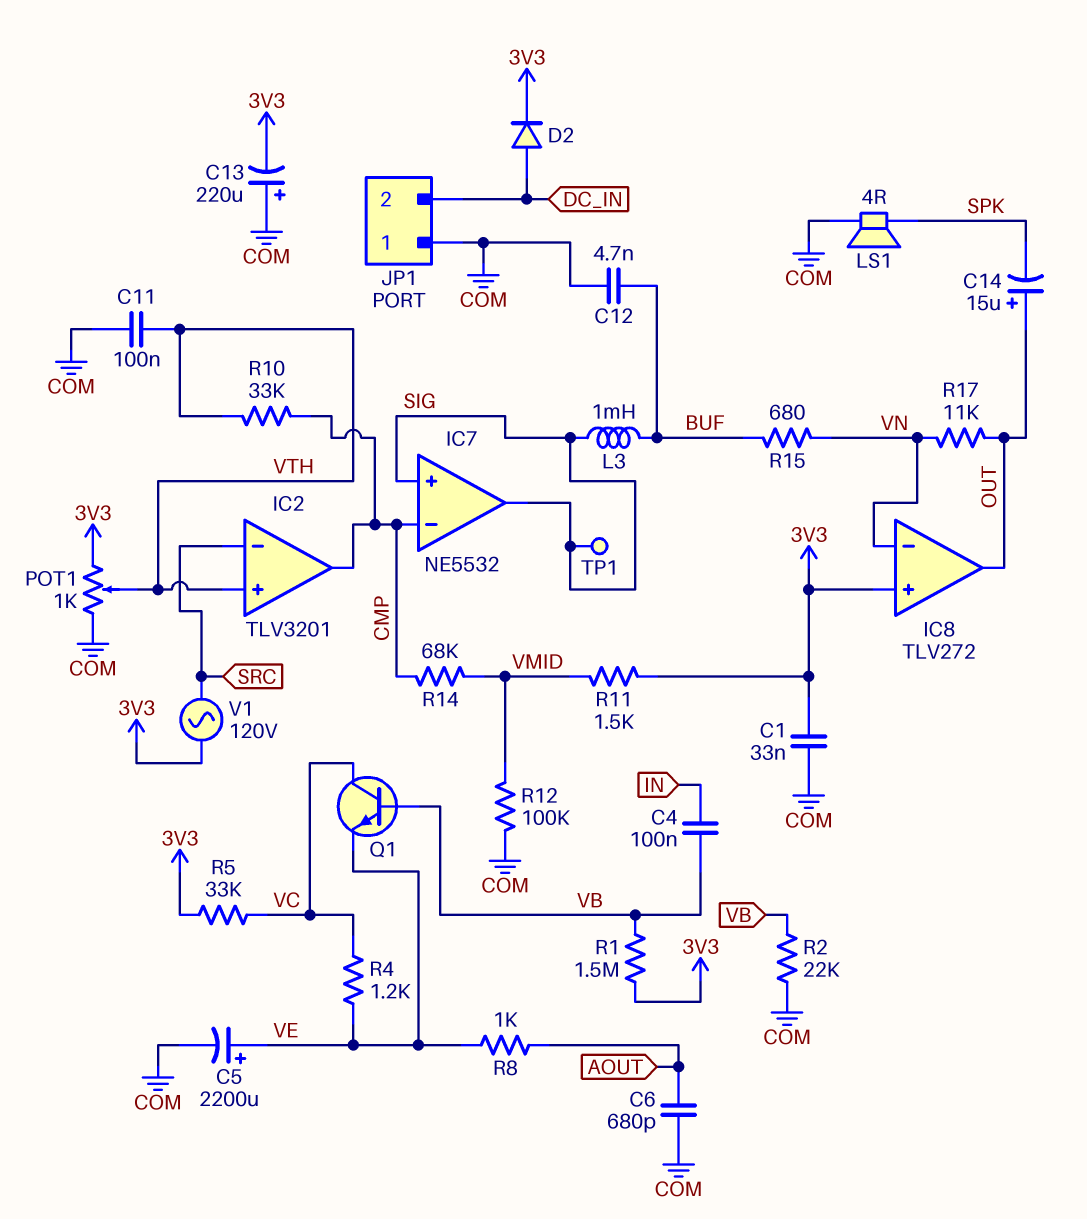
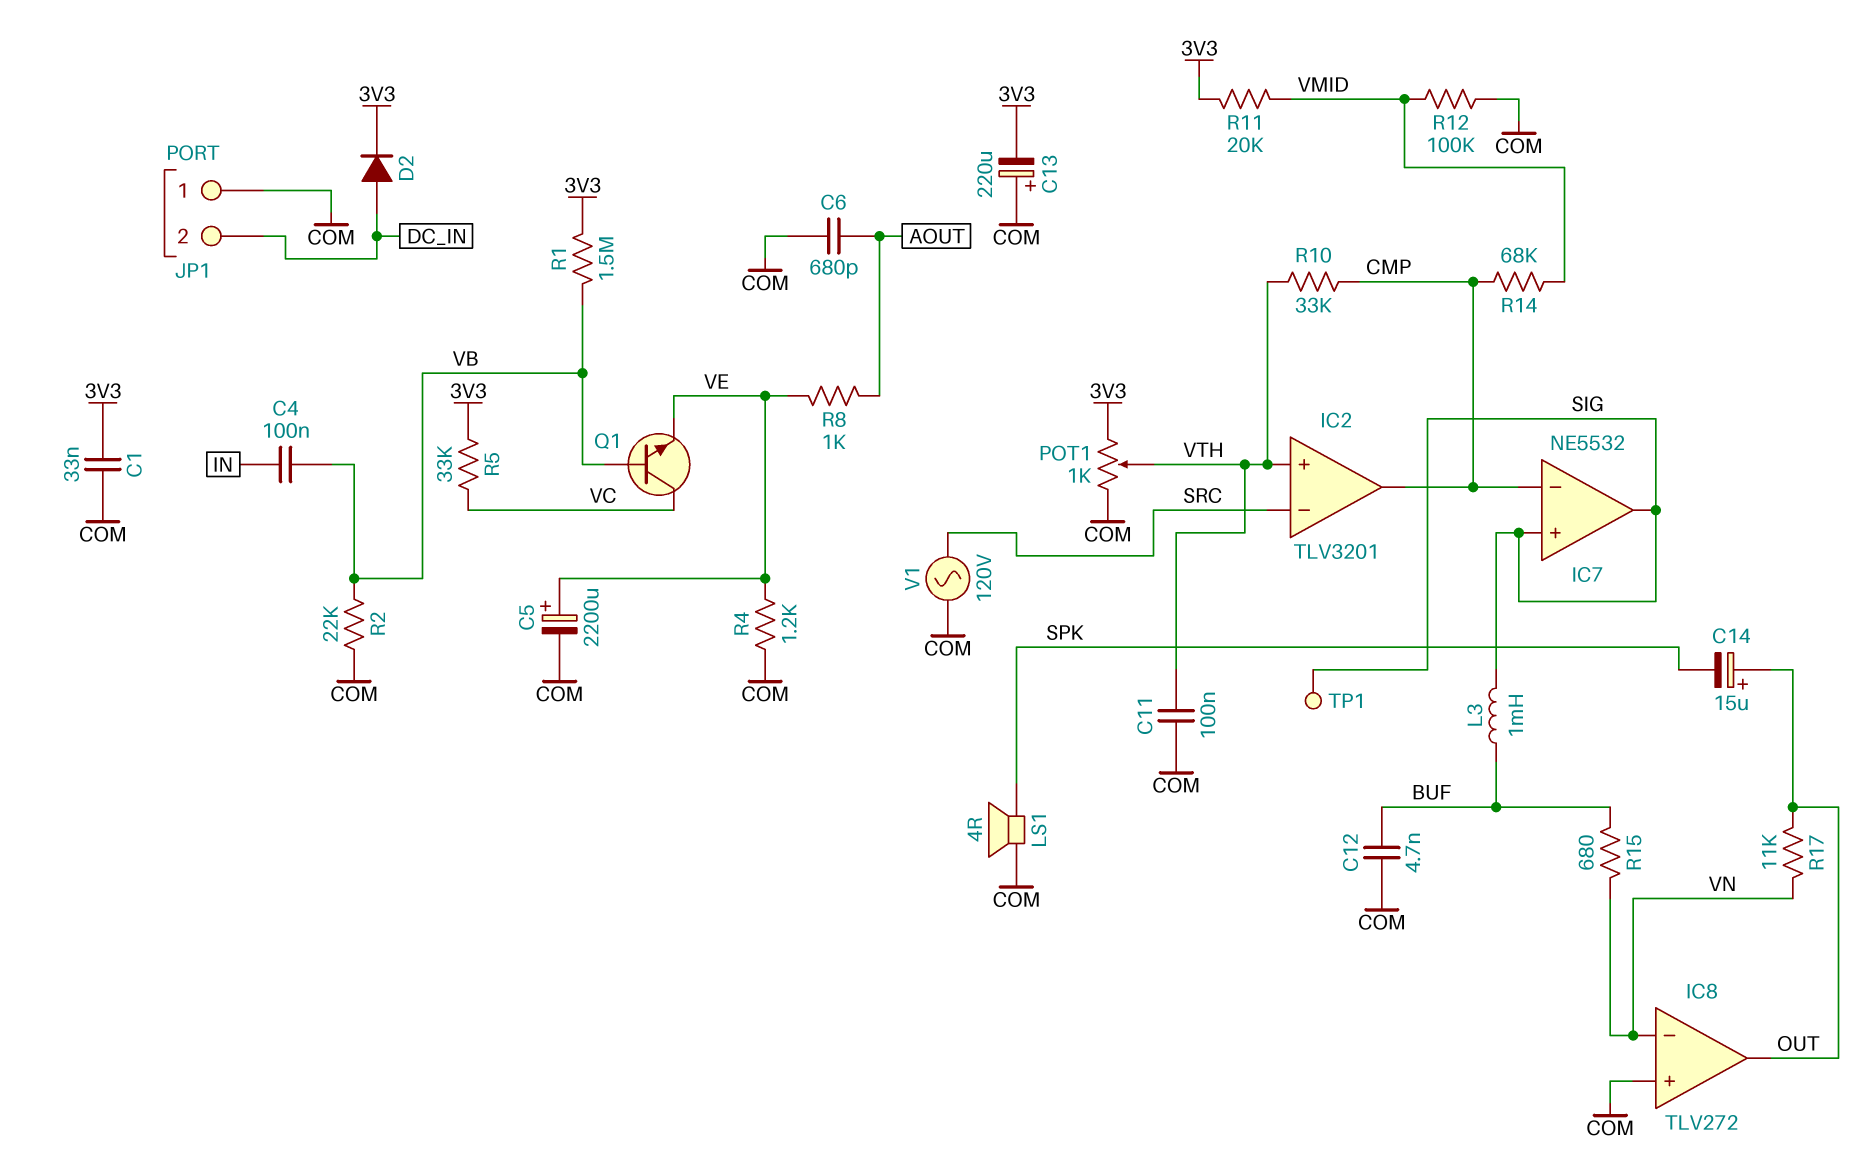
IC8 pin in+: 3V3 -> COM
R4: 1.2k (VC, VE) -> 1.2k (COM, VE)
R11: 1.5k (3V3, VMID) -> 20k (3V3, VMID)
V1: AC 120V (3V3, SRC) -> AC 120V (COM, SRC)

